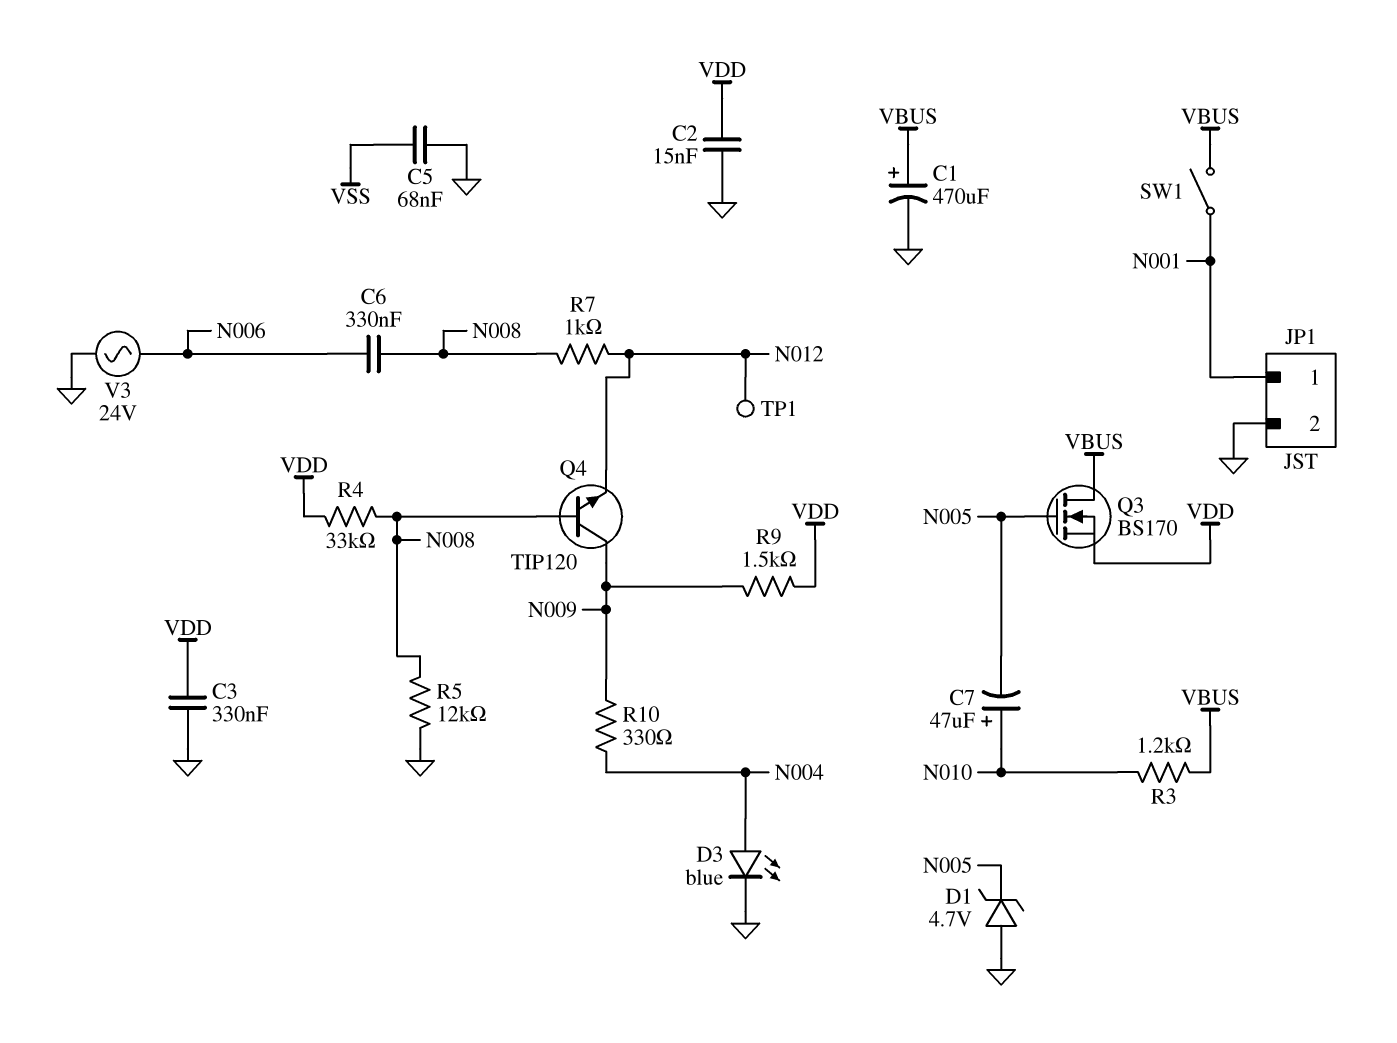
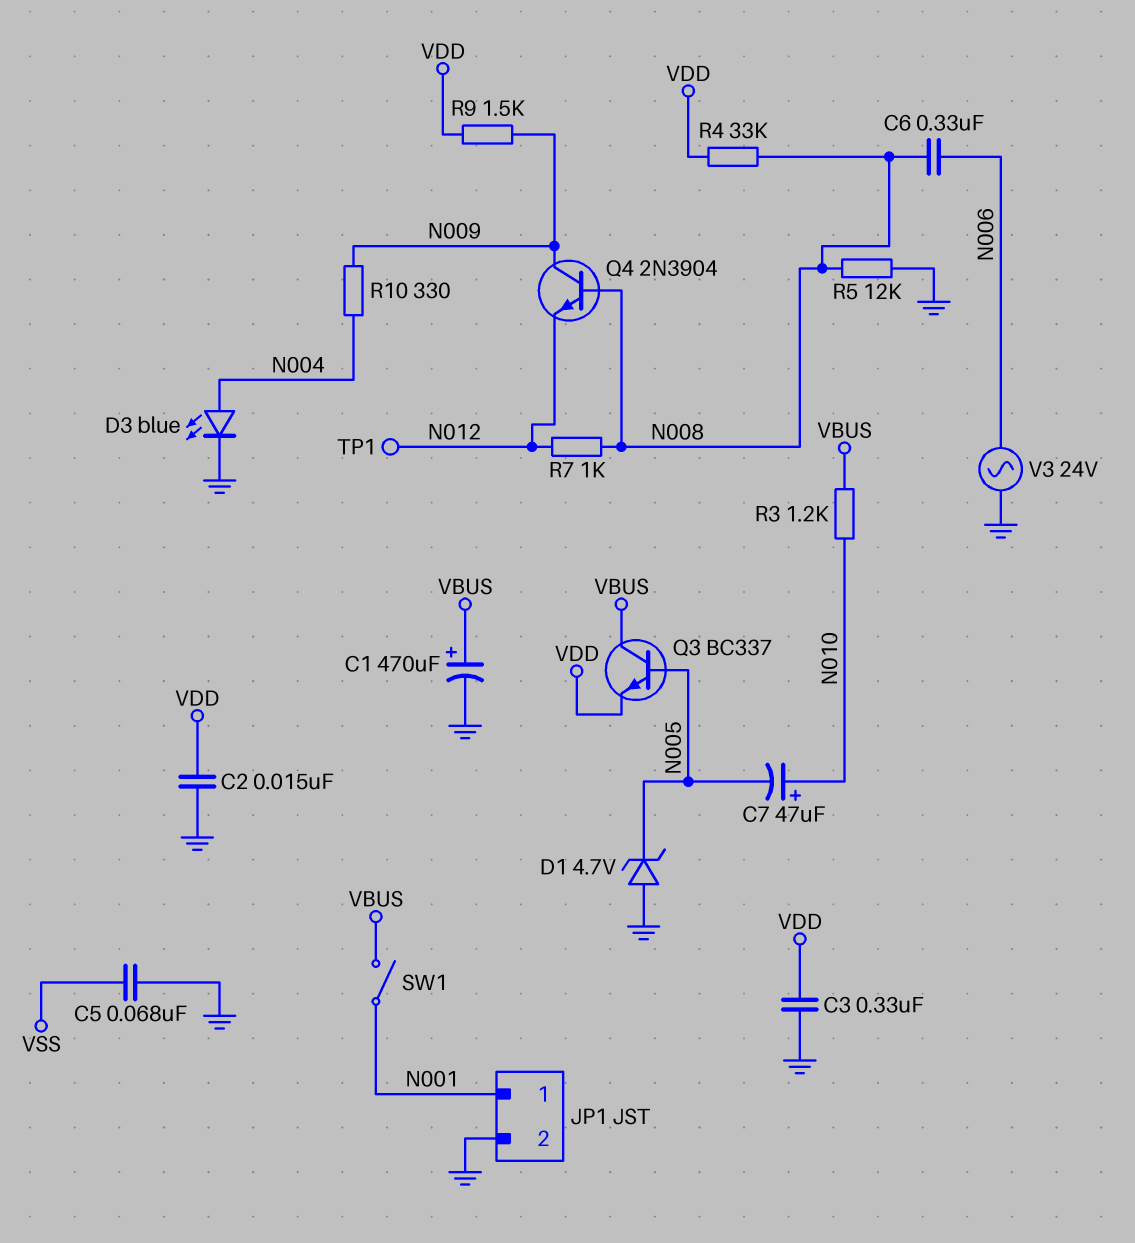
Q3: NMOS BS170 (G N005, D VBUS, S VDD) -> NPN BC337 (B N005, C VBUS, E VDD)
Q4: NPN TIP120 (B N008, C N009, E N012) -> NPN 2N3904 (B N008, C N009, E N012)

